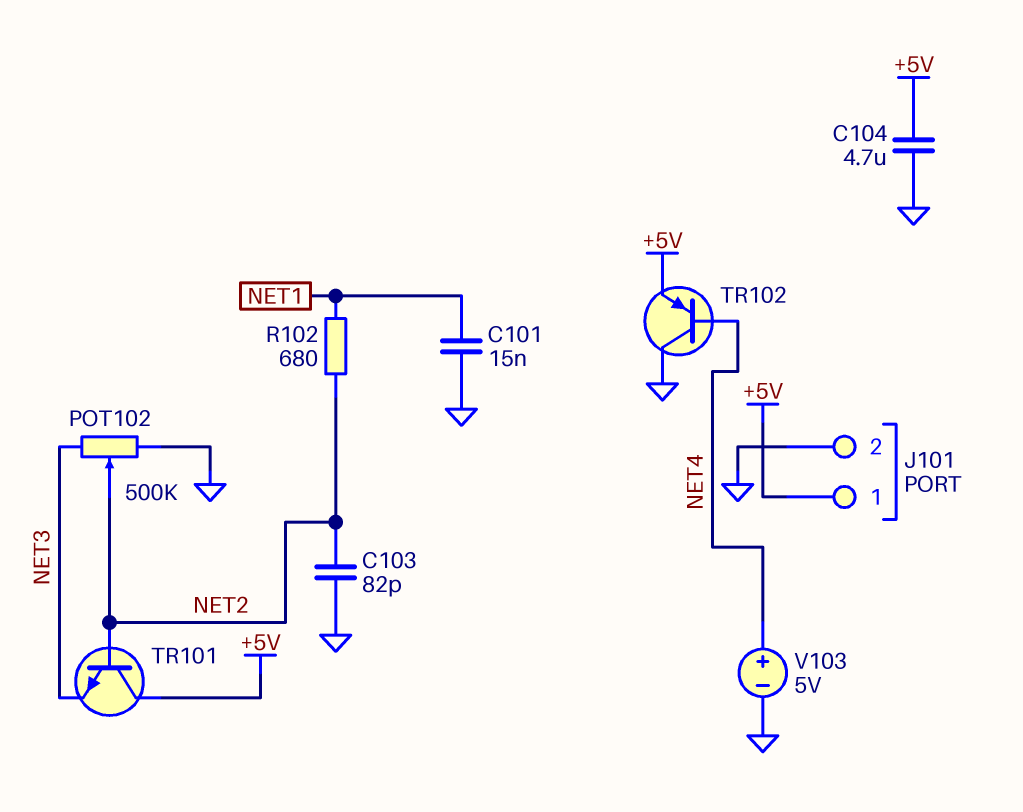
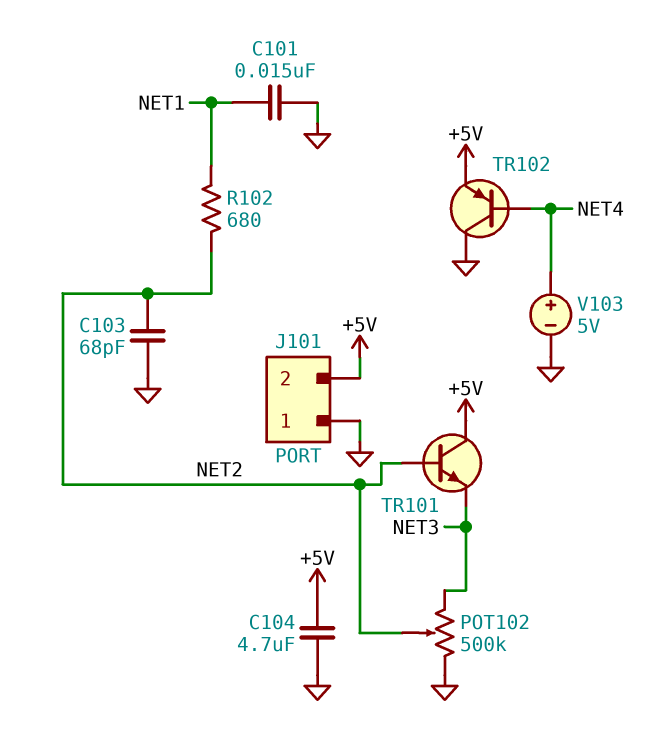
C103: 82pF (GND, NET2) -> 68pF (GND, NET2)
J101 pin 1: +5V -> GND
J101 pin 2: GND -> +5V

